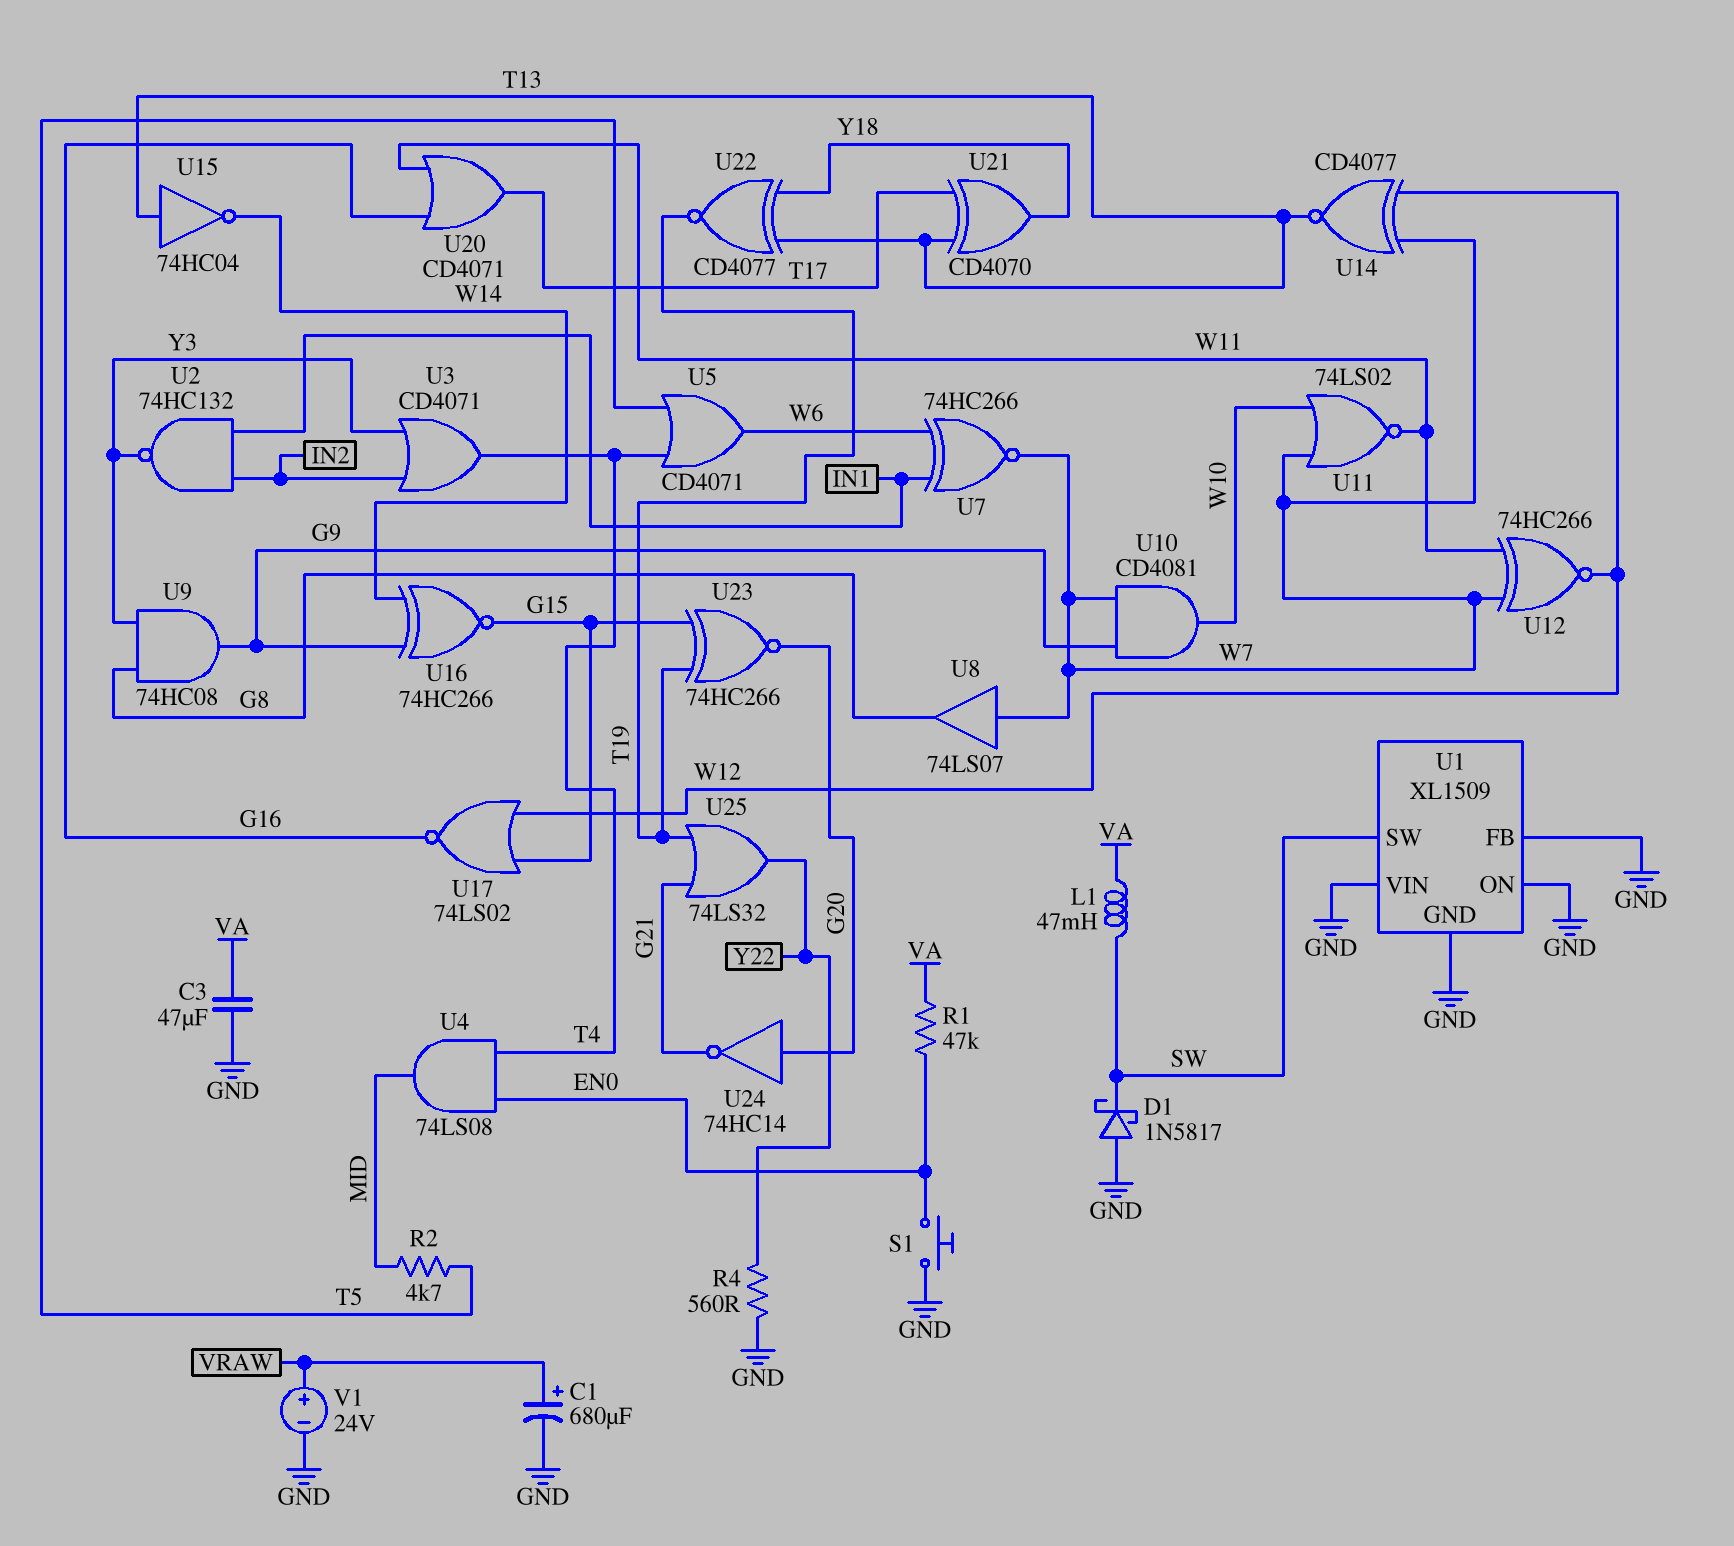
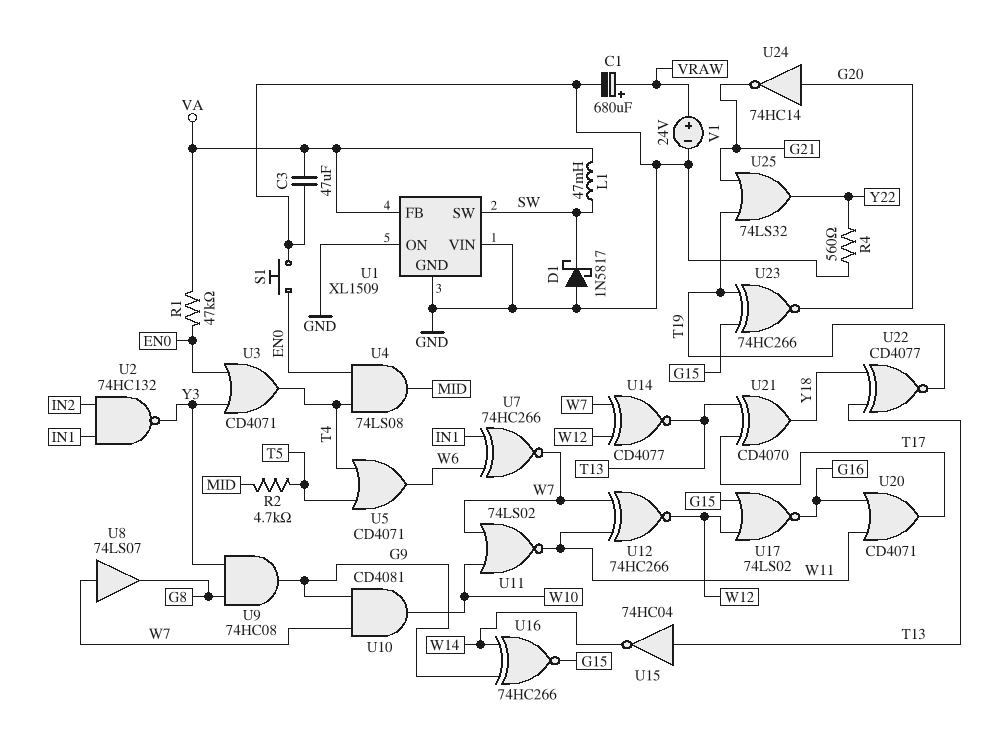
U1 pin FB: GND -> VA
U3: OR CD4071 (in IN2, in Y3, out T4) -> OR CD4071 (in EN0, in Y3, out T4)

